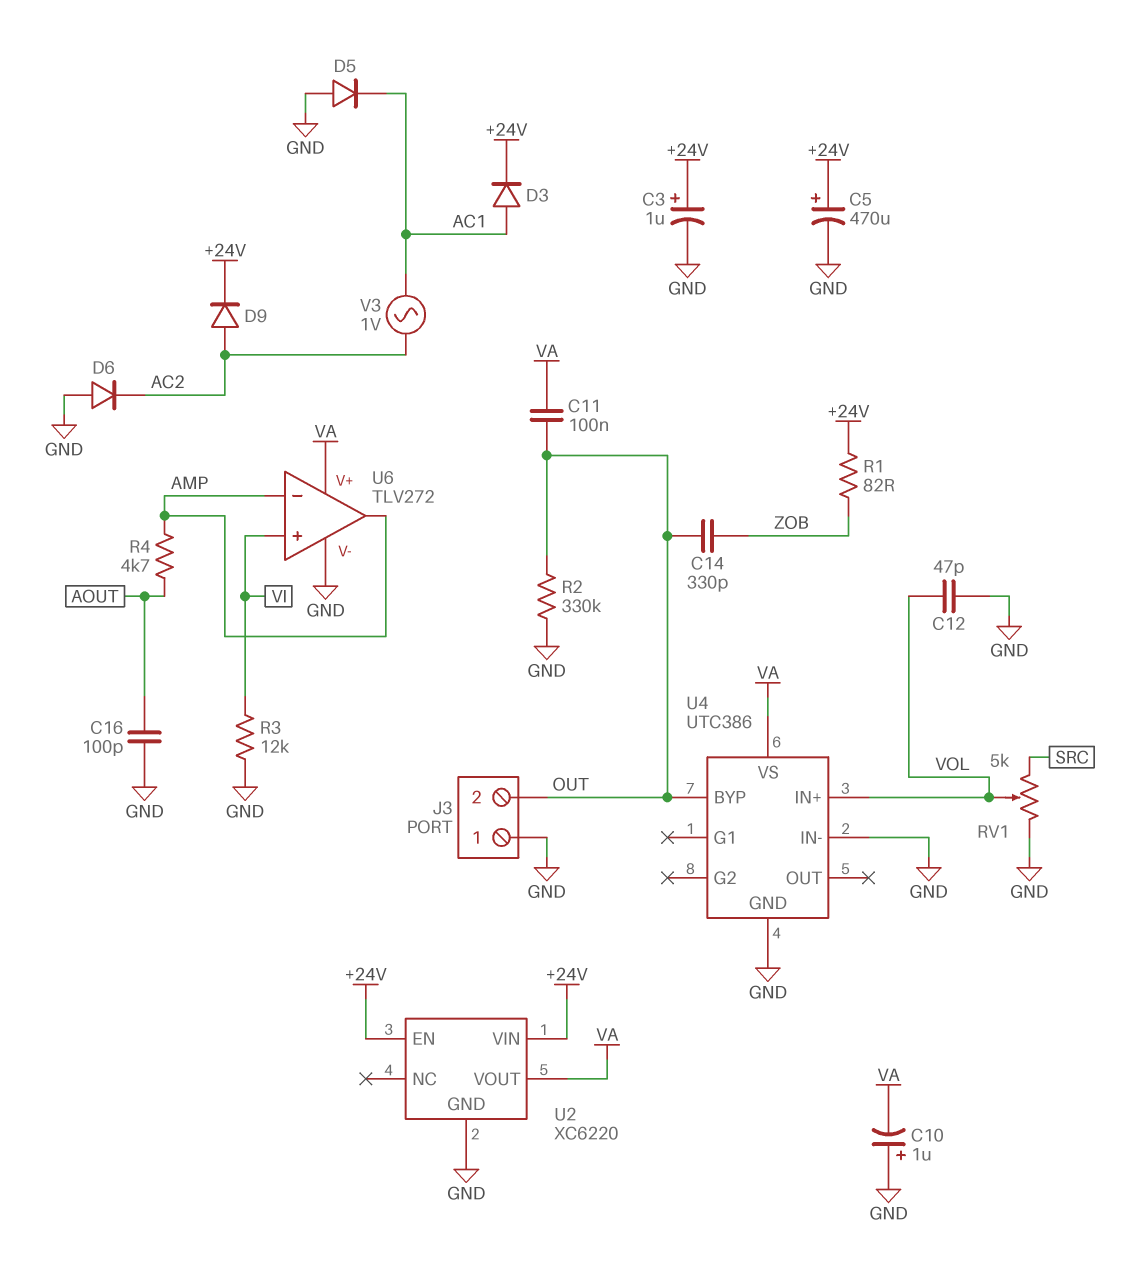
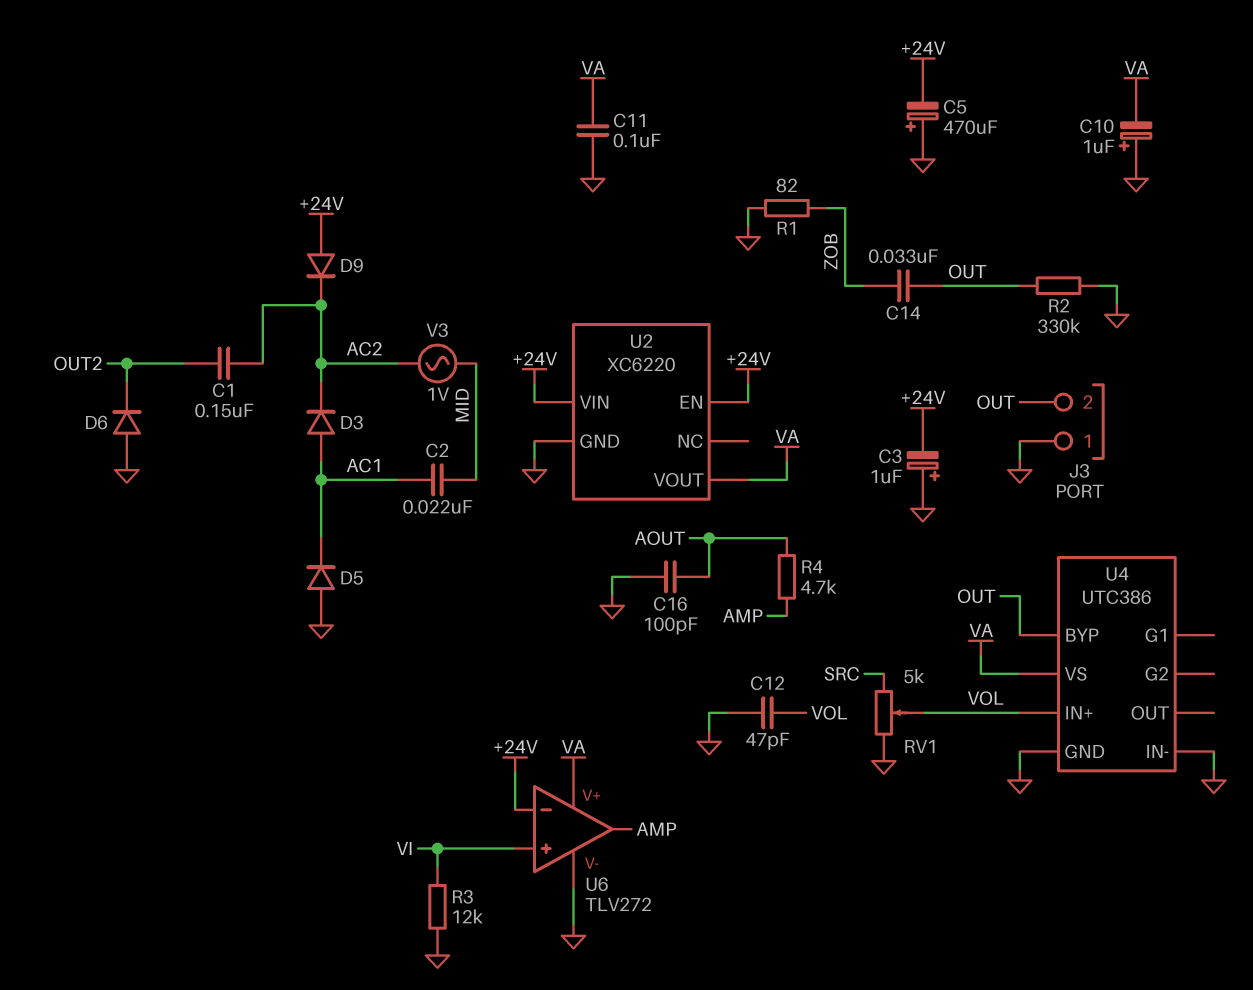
C1: none -> 150nF (AC2, OUT2)
C2: none -> 22nF (AC1, MID)
C3: 1uF (plus +24V, minus GND) -> 1uF (plus GND, minus +24V)
C5: 470uF (plus +24V, minus GND) -> 470uF (plus GND, minus +24V)
C11: 100nF (OUT, VA) -> 100nF (GND, VA)
C14: 330pF (OUT, ZOB) -> 33nF (OUT, ZOB)
D3: diode (A AC1, K +24V) -> diode (A AC1, K AC2)
D6: diode (A GND, K AC2) -> diode (A GND, K OUT2)
D9: diode (A AC2, K +24V) -> diode (A +24V, K AC2)
R1: 82 (+24V, ZOB) -> 82 (GND, ZOB)
U6 pin in-: AMP -> +24V
V3: AC 1V (AC1, AC2) -> AC 1V (AC2, MID)

